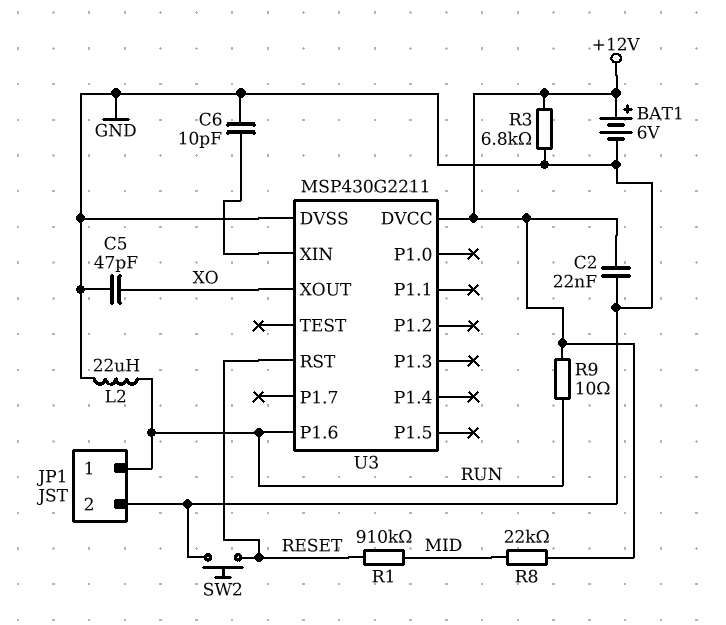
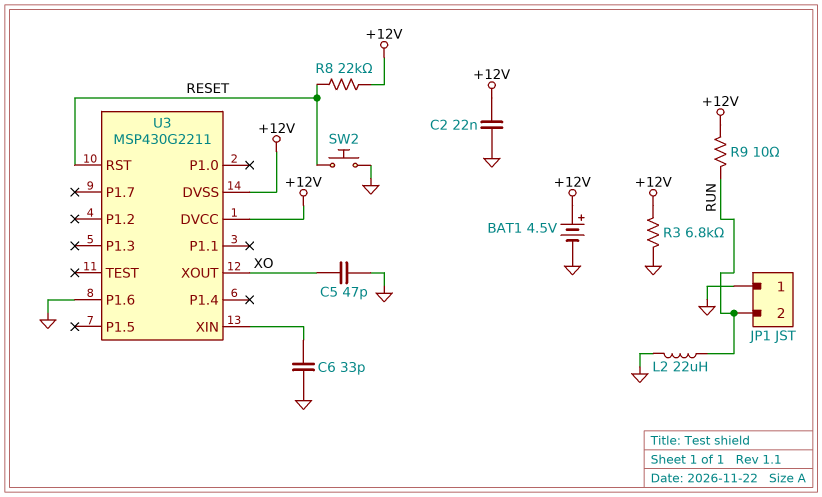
BAT1: 6V (plus +12V, minus GND) -> 4.5V (plus +12V, minus GND)
C6: 10pF (GND, U3/XIN) -> 33pF (GND, U3/XIN)
JP1 pin 1: RUN -> GND
JP1 pin 2: GND -> RUN
R1: 910k (MID, RESET) -> none
R8: 22k (+12V, MID) -> 22k (+12V, RESET)
U3 pin DVSS: GND -> +12V
U3 pin P1.6: RUN -> GND

